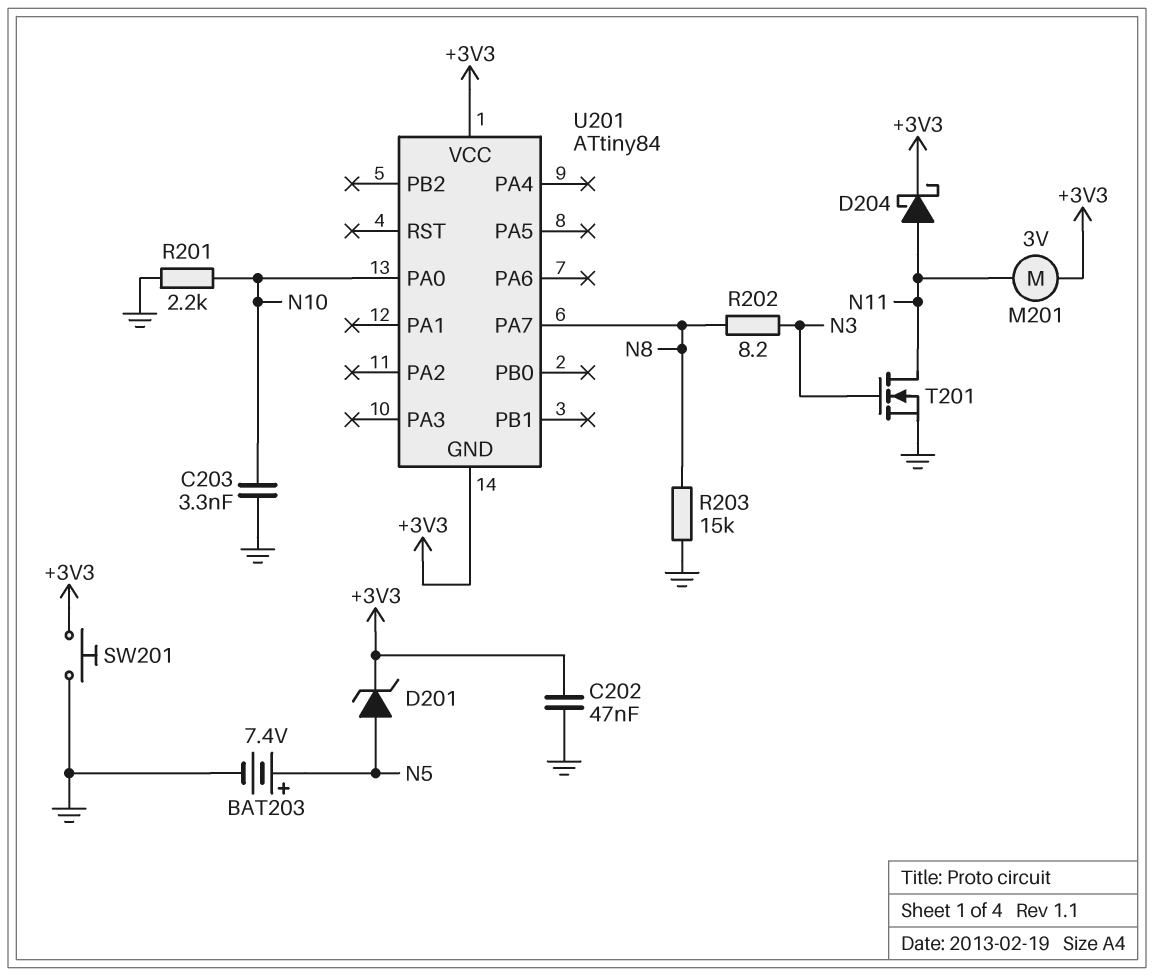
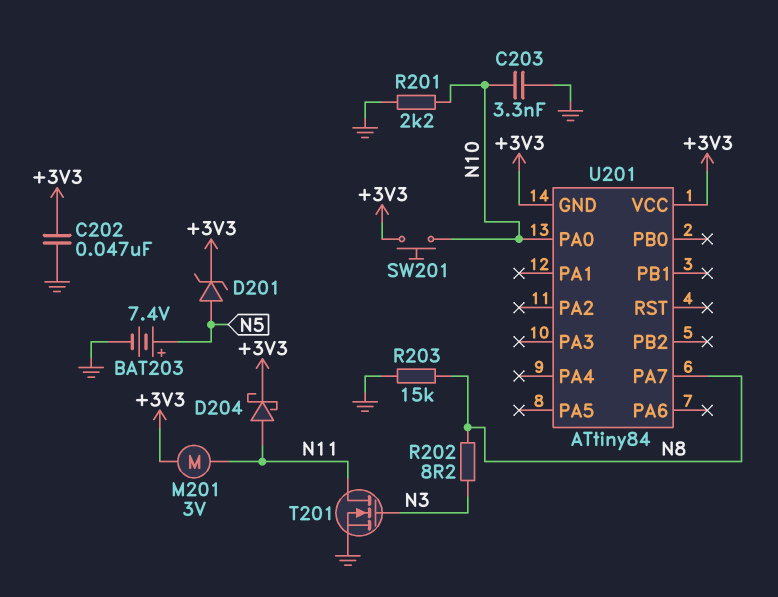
SW201: button (+3V3, GND) -> button (+3V3, N10)

